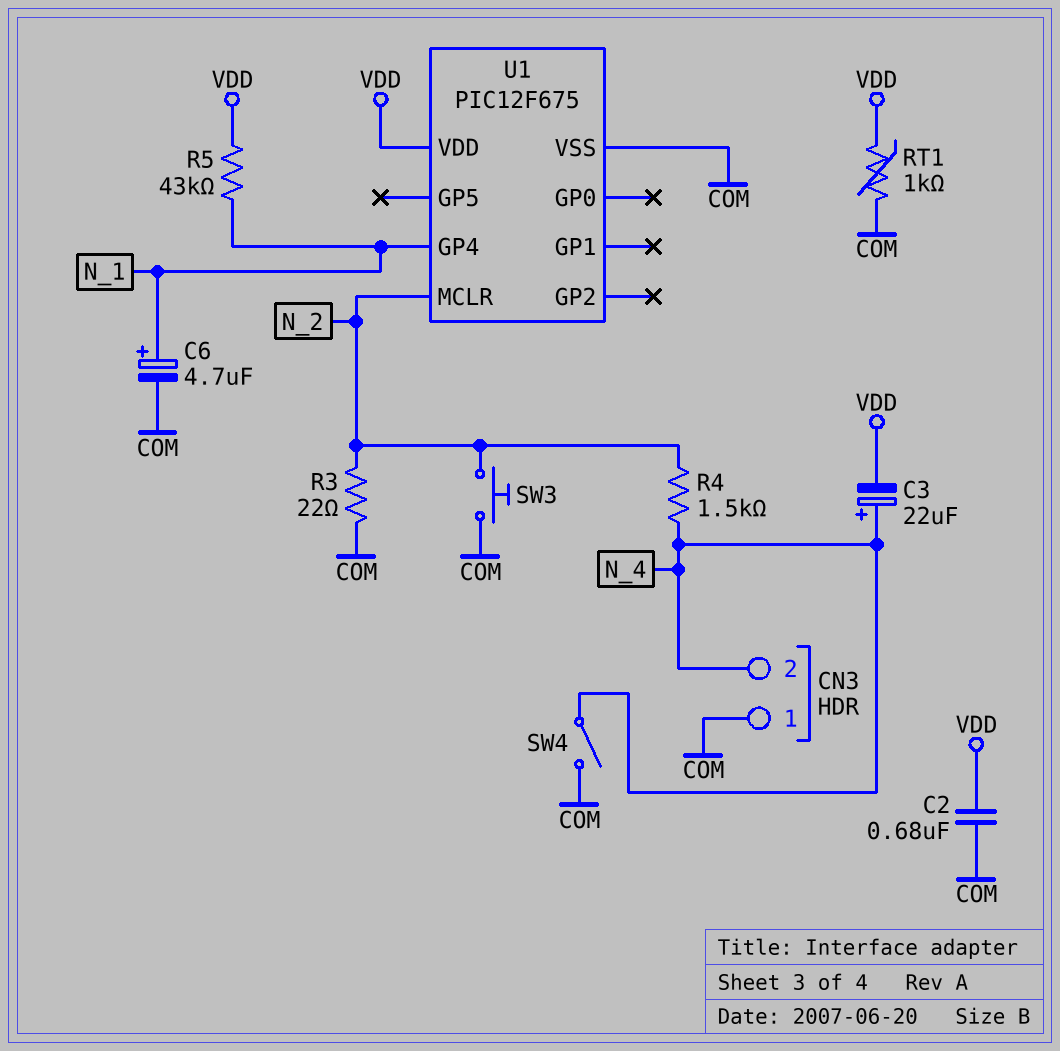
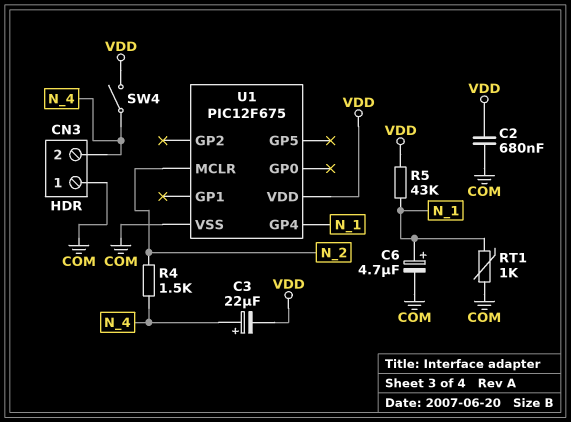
R3: 22 (COM, N_2) -> none
RT1: 1k (COM, VDD) -> 1k (COM, N_1)
SW3: button (COM, N_2) -> none
SW4: switch (COM, N_4) -> switch (N_4, VDD)

